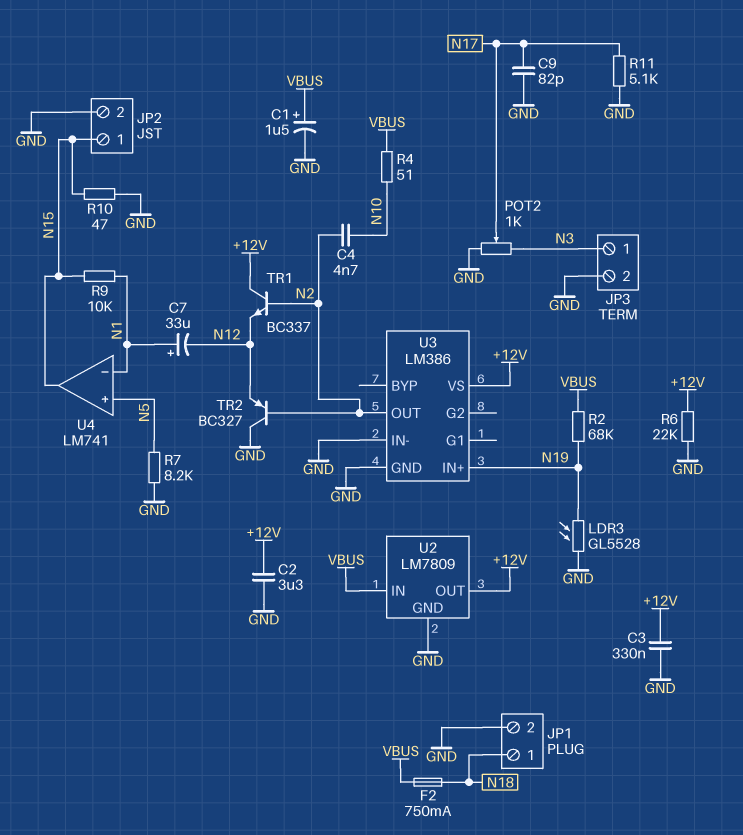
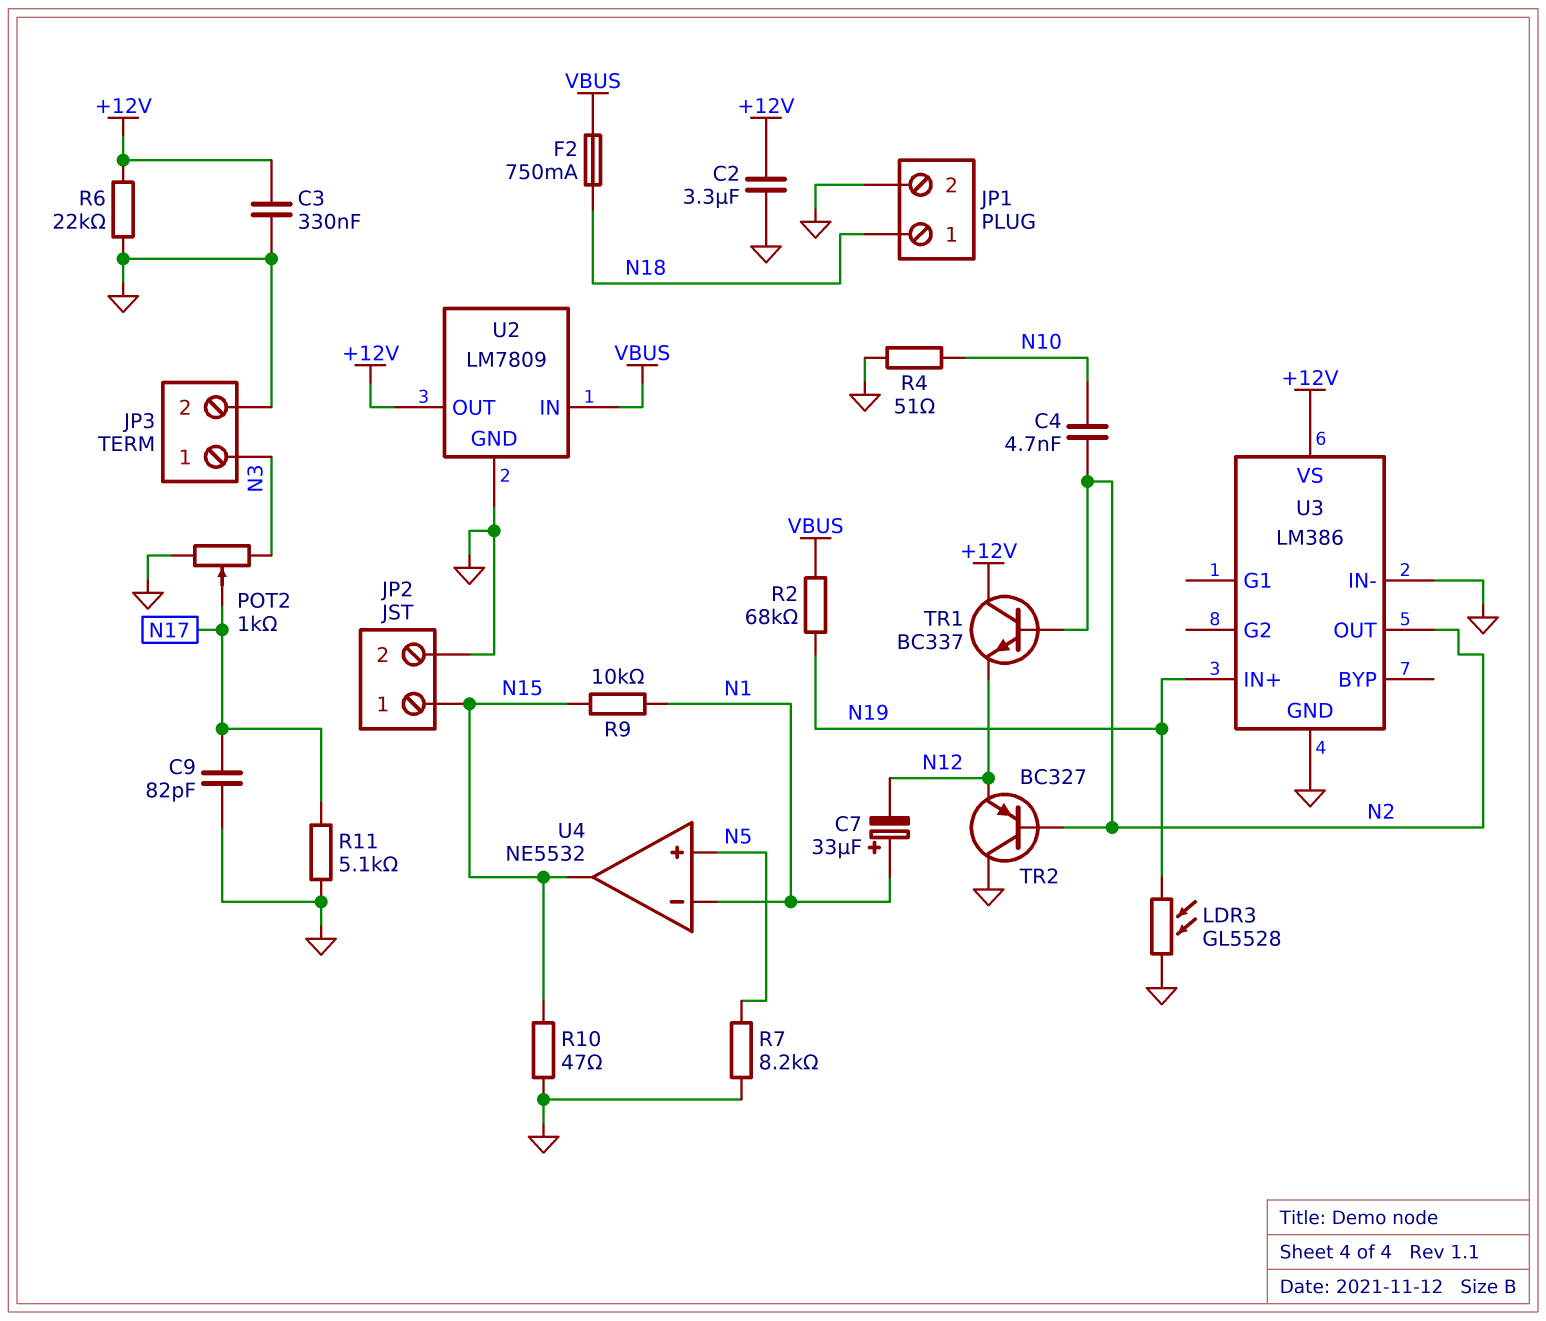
C1: 1.5uF (plus VBUS, minus GND) -> none
R4: 51 (N10, VBUS) -> 51 (GND, N10)
U4: LM741 -> NE5532

